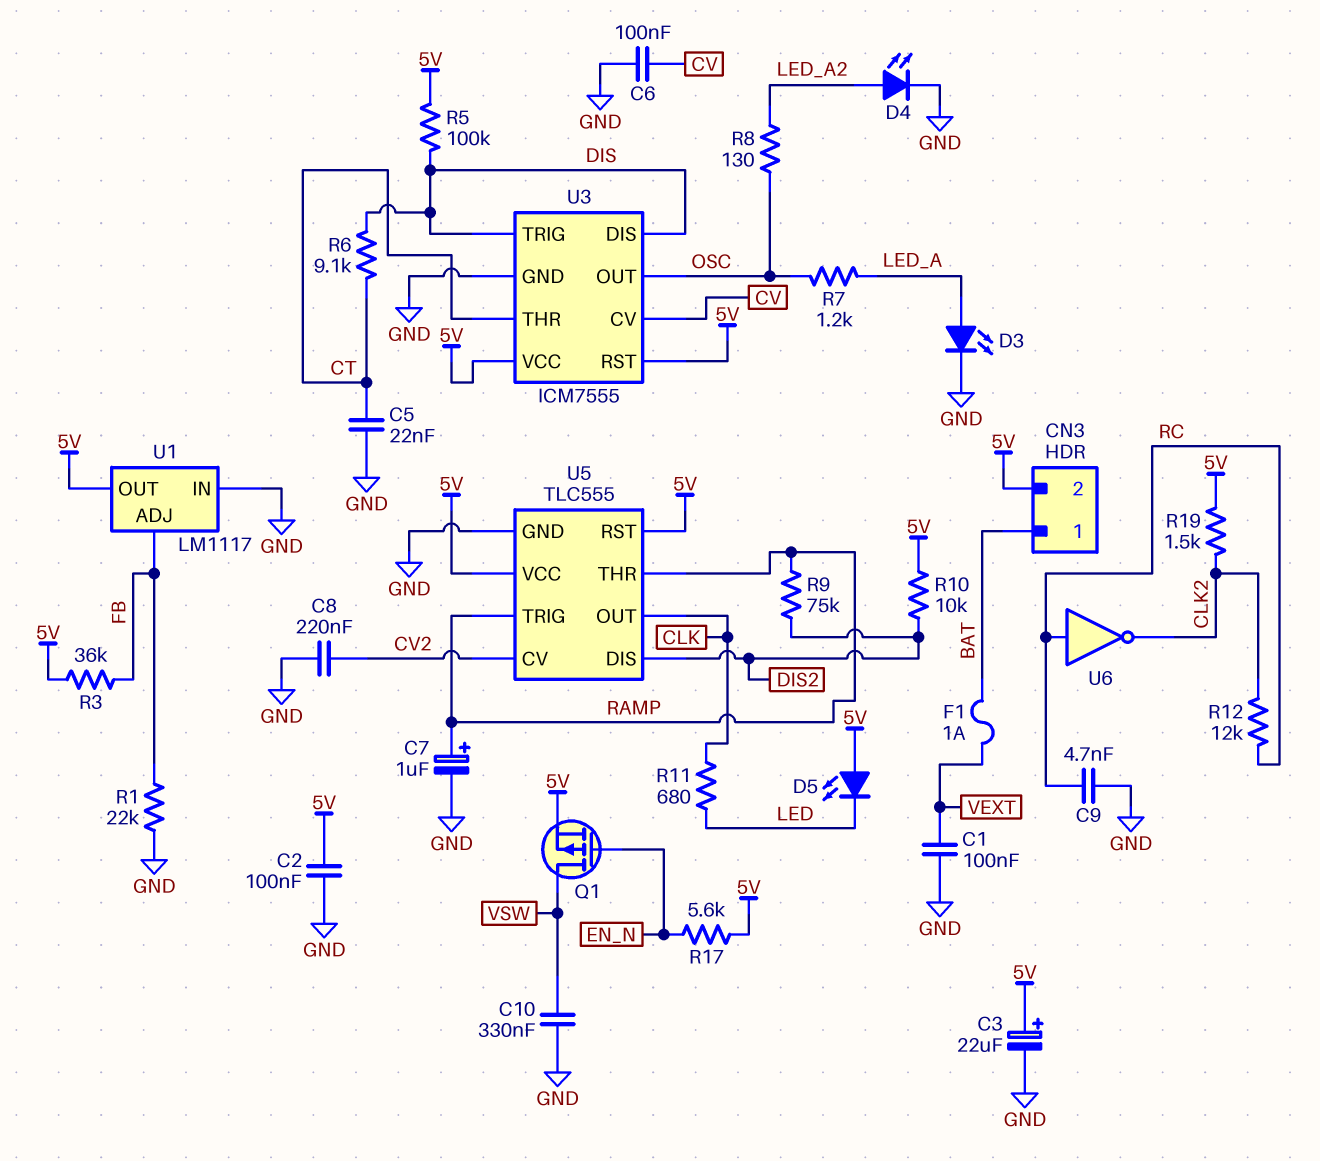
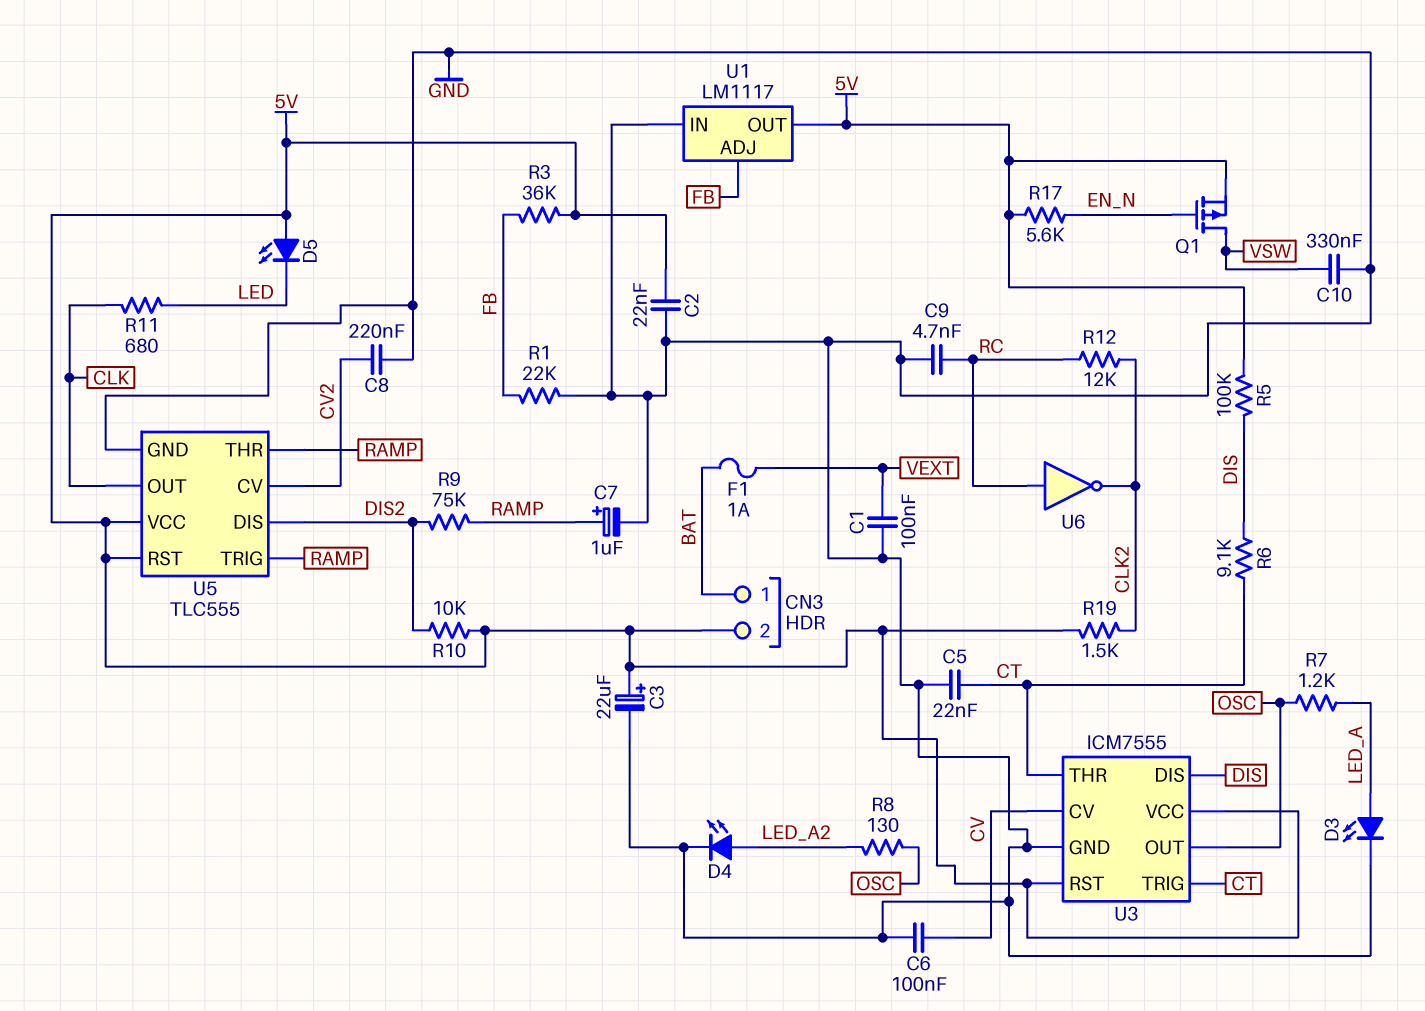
C2: 100nF (5V, GND) -> 22nF (5V, GND)
U3 pin TRIG: DIS -> CT

